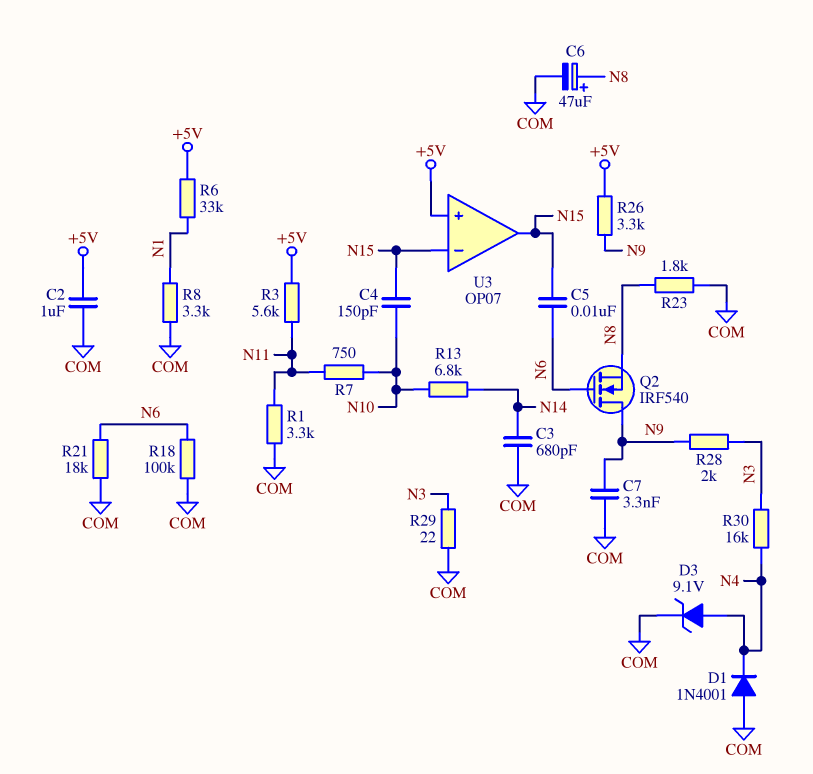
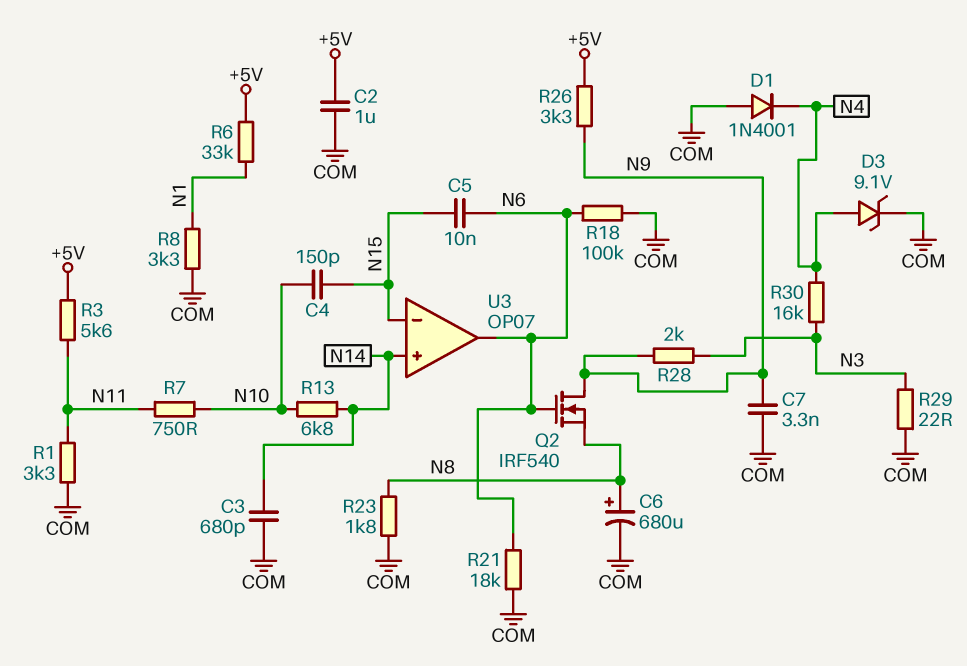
C6: 47uF (plus N8, minus COM) -> 680uF (plus N8, minus COM)
U3 pin in+: +5V -> N14
U3 pin out: N15 -> N6

